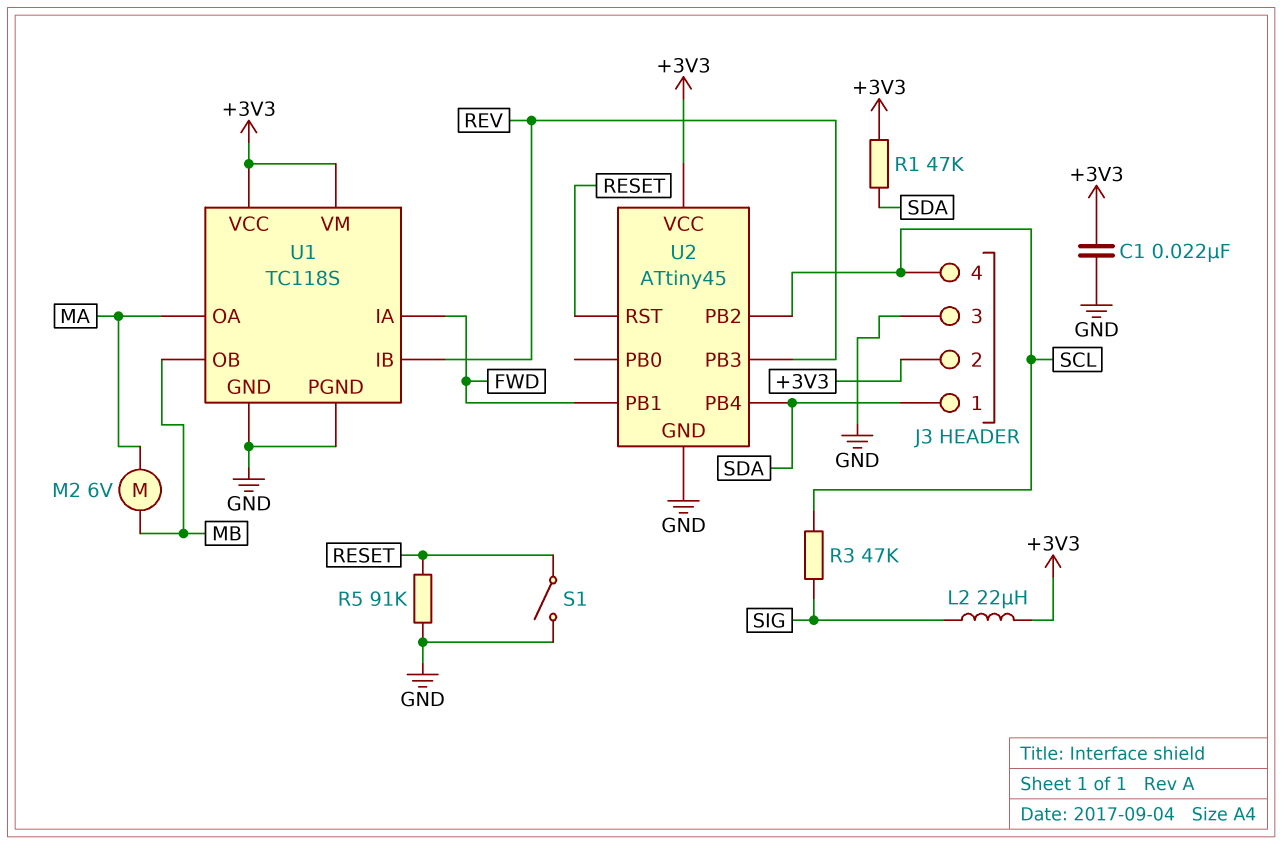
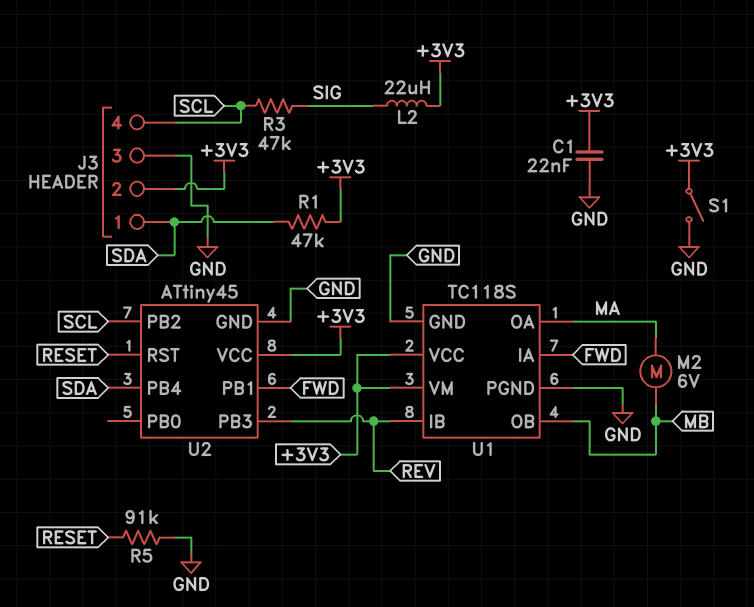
S1: switch (GND, RESET) -> switch (+3V3, GND)

